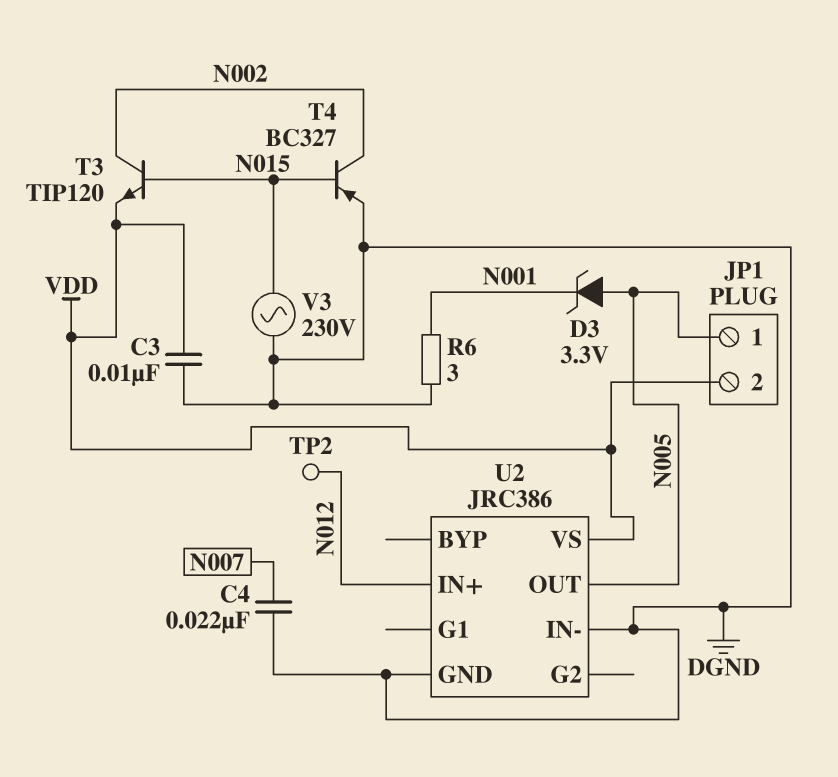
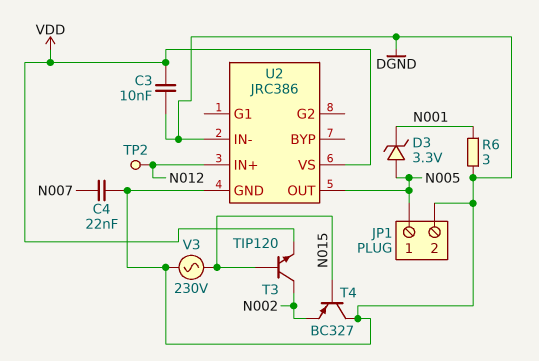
JP1 pin 2: VDD -> DGND
T4: PNP BC327 (B N015, C N002, E DGND) -> PNP BC327 (B N015, C DGND, E N002)

